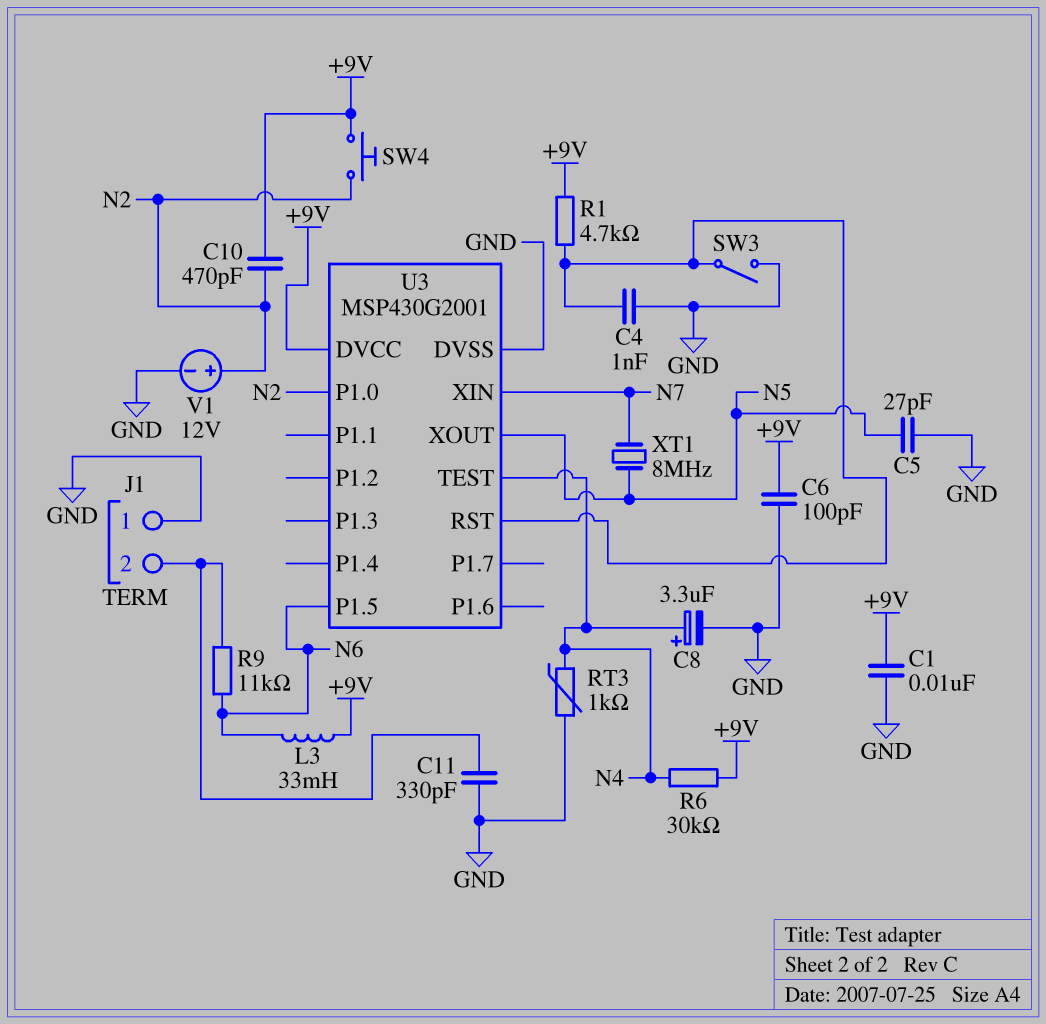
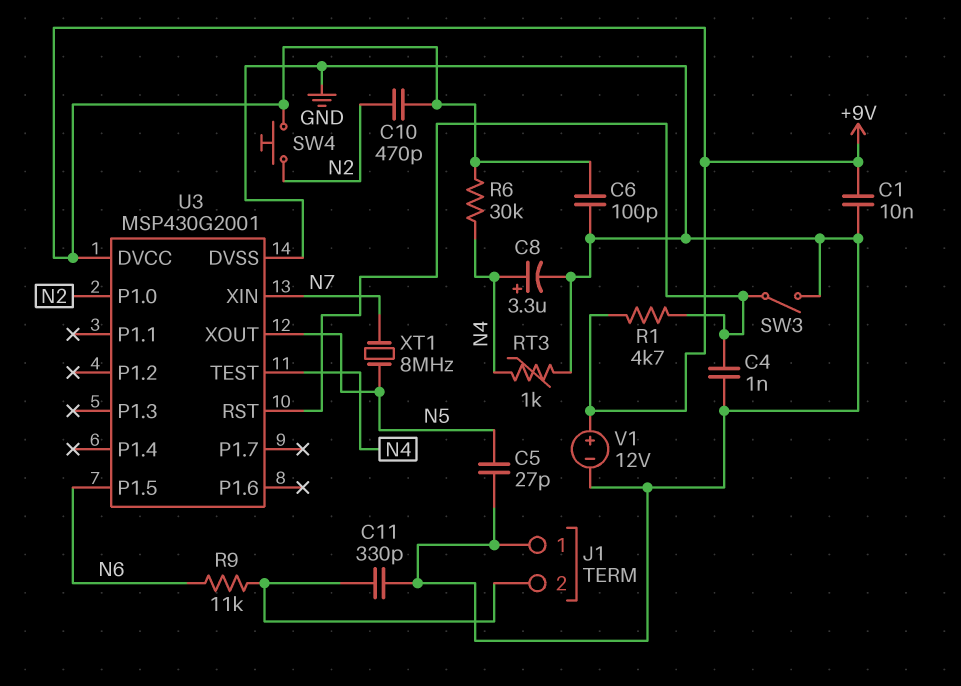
L3: 33mH (+9V, N6) -> none
V1: 12V (plus N2, minus GND) -> 12V (plus +9V, minus GND)

